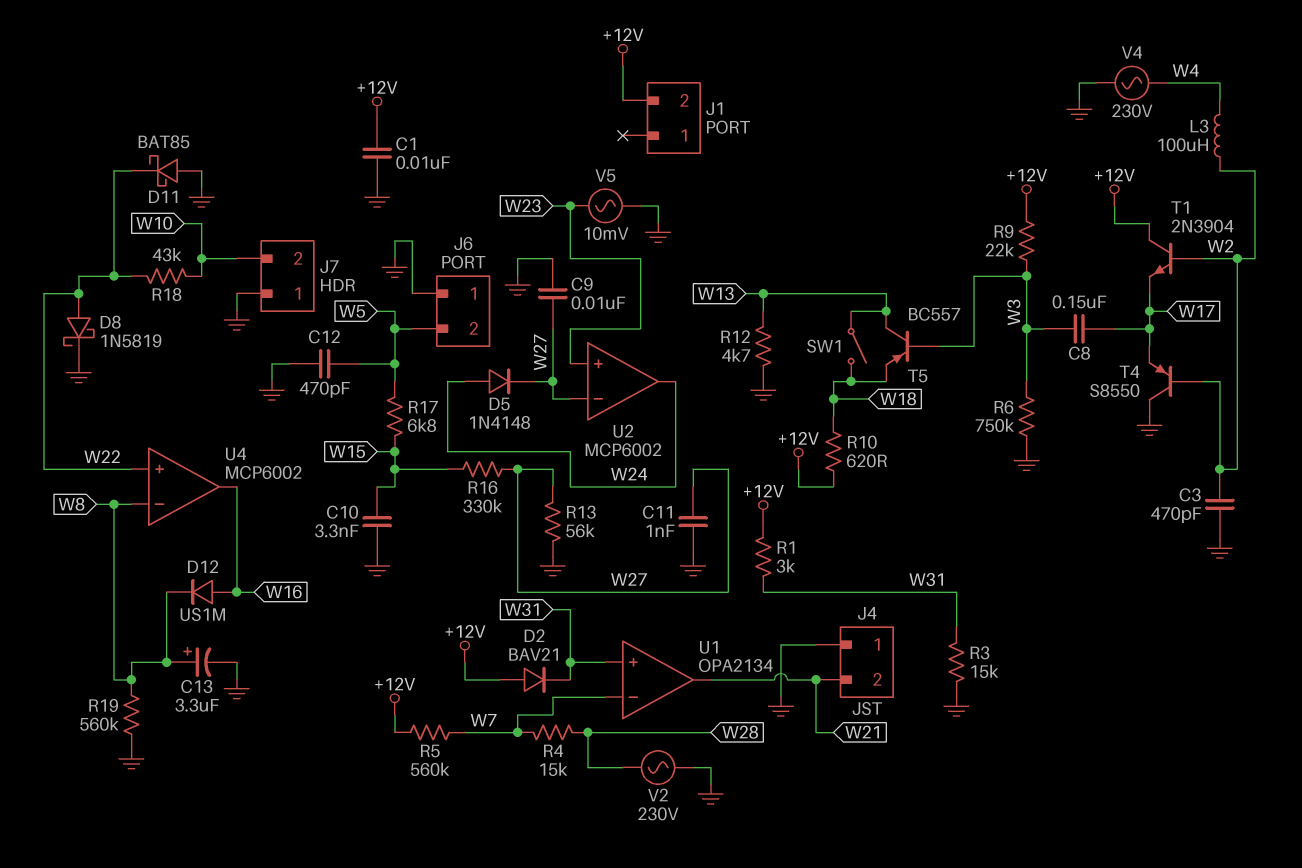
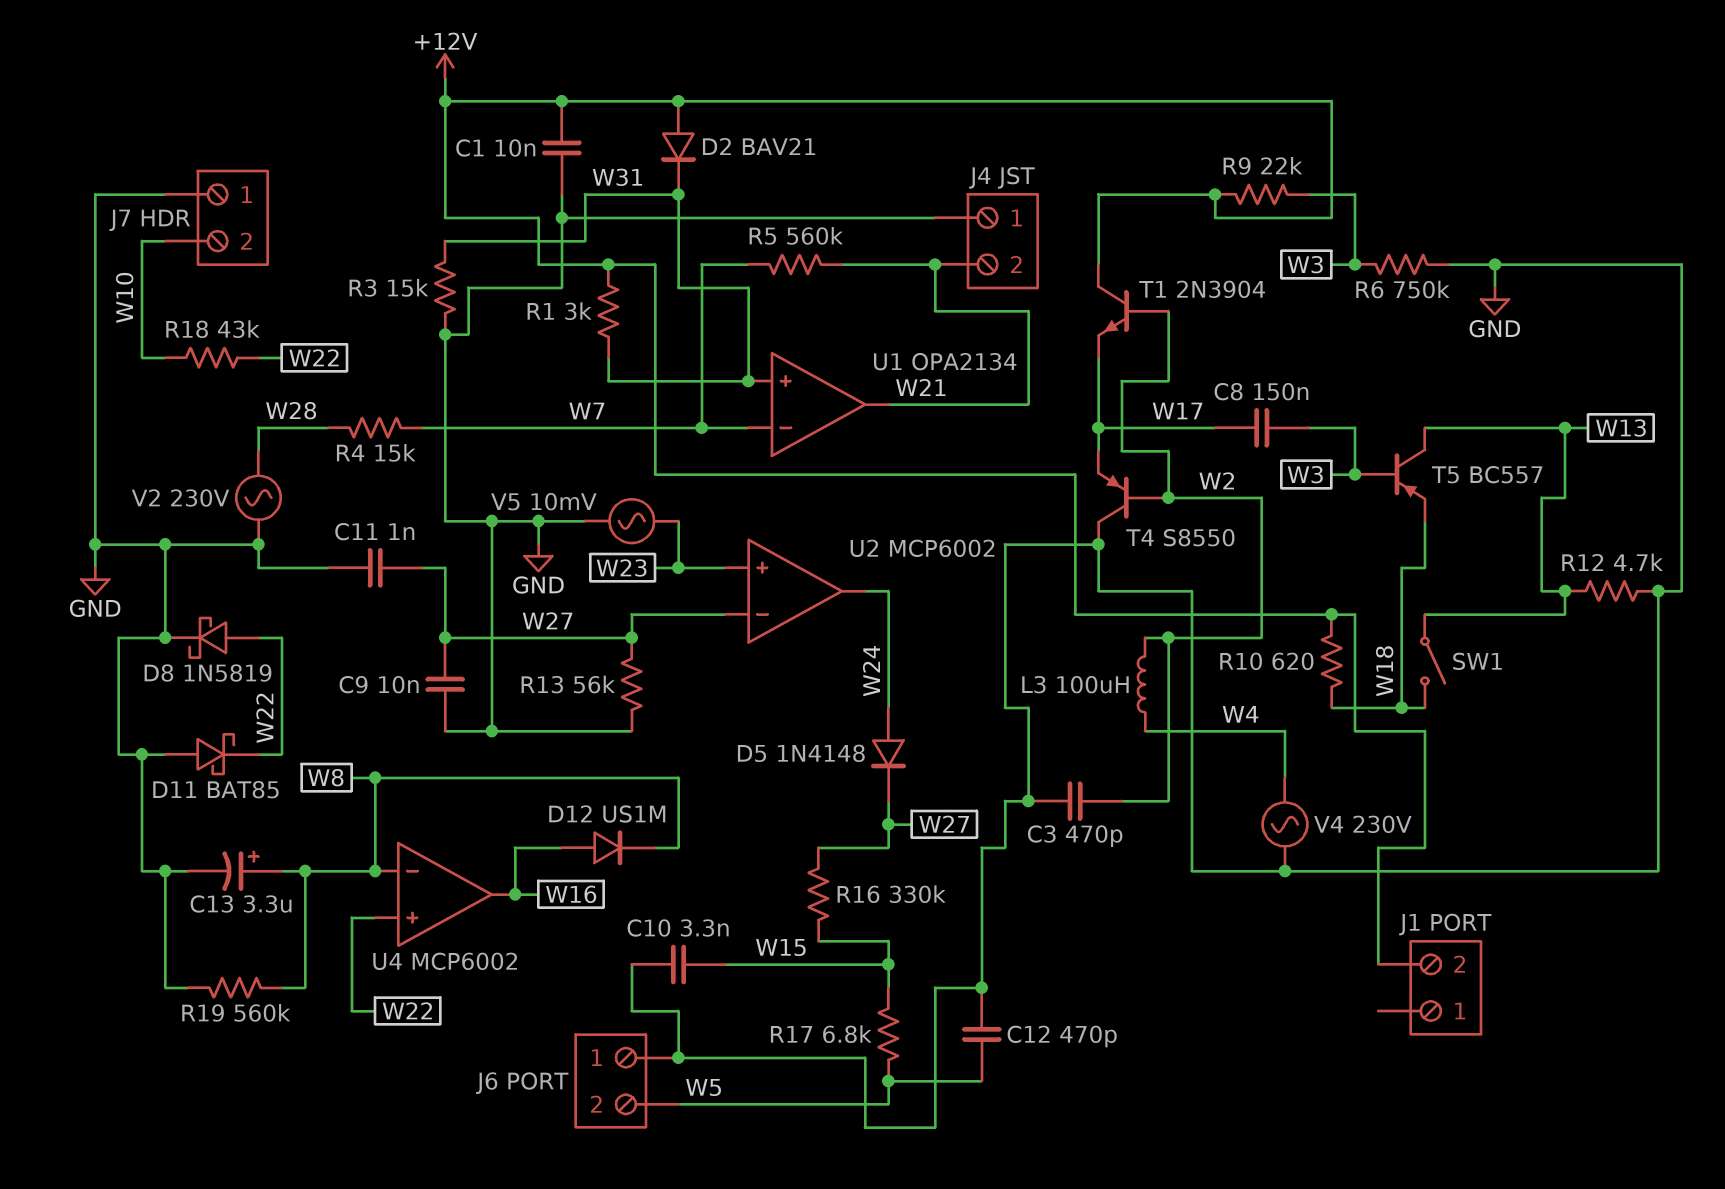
R5: 560k (+12V, W7) -> 560k (W7, W21)

